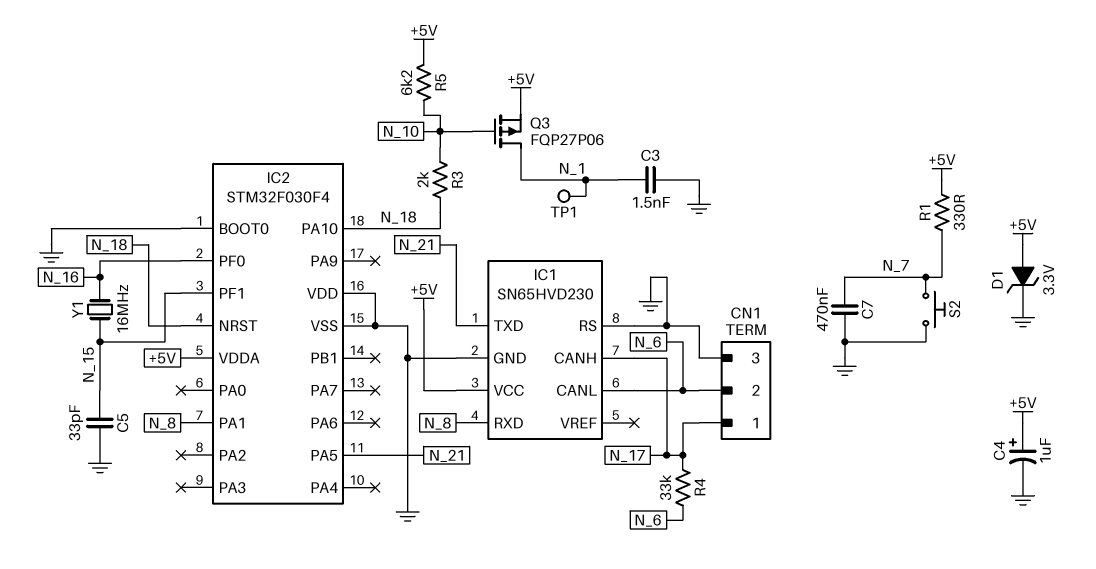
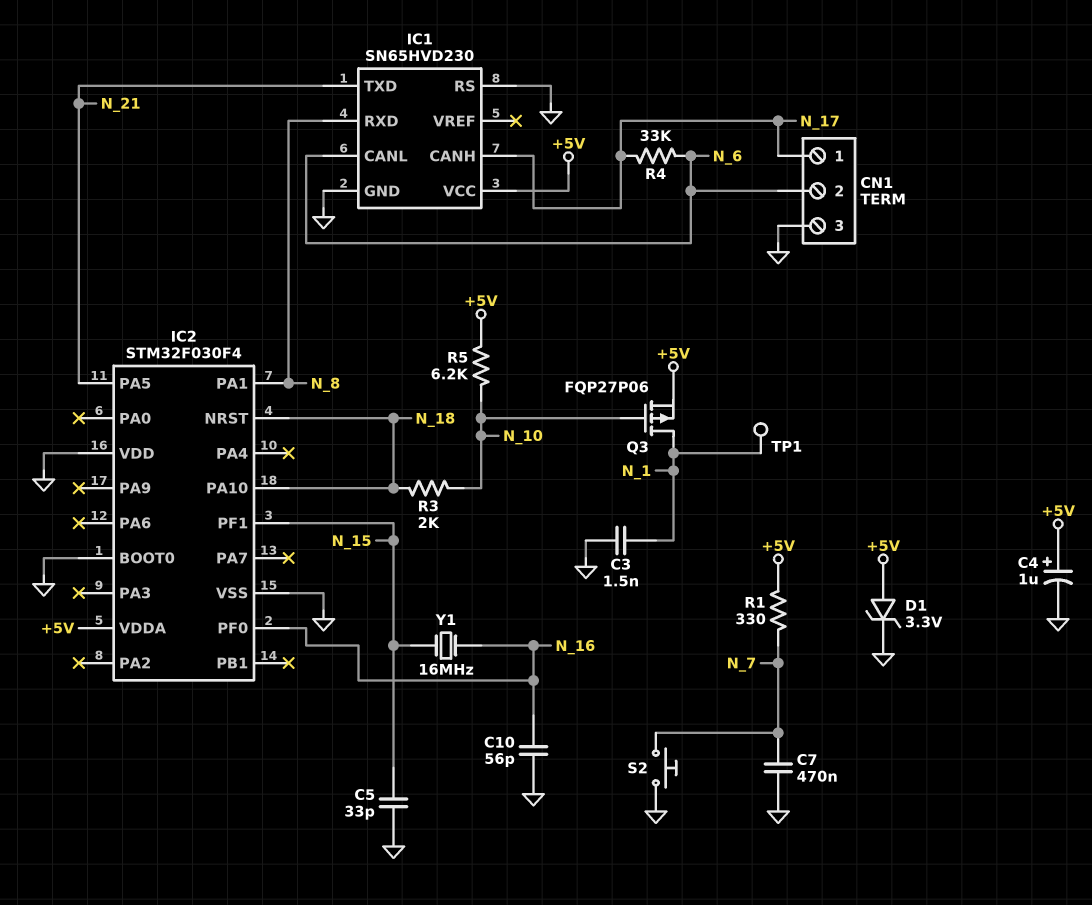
C10: none -> 56pF (GND, N_16)

